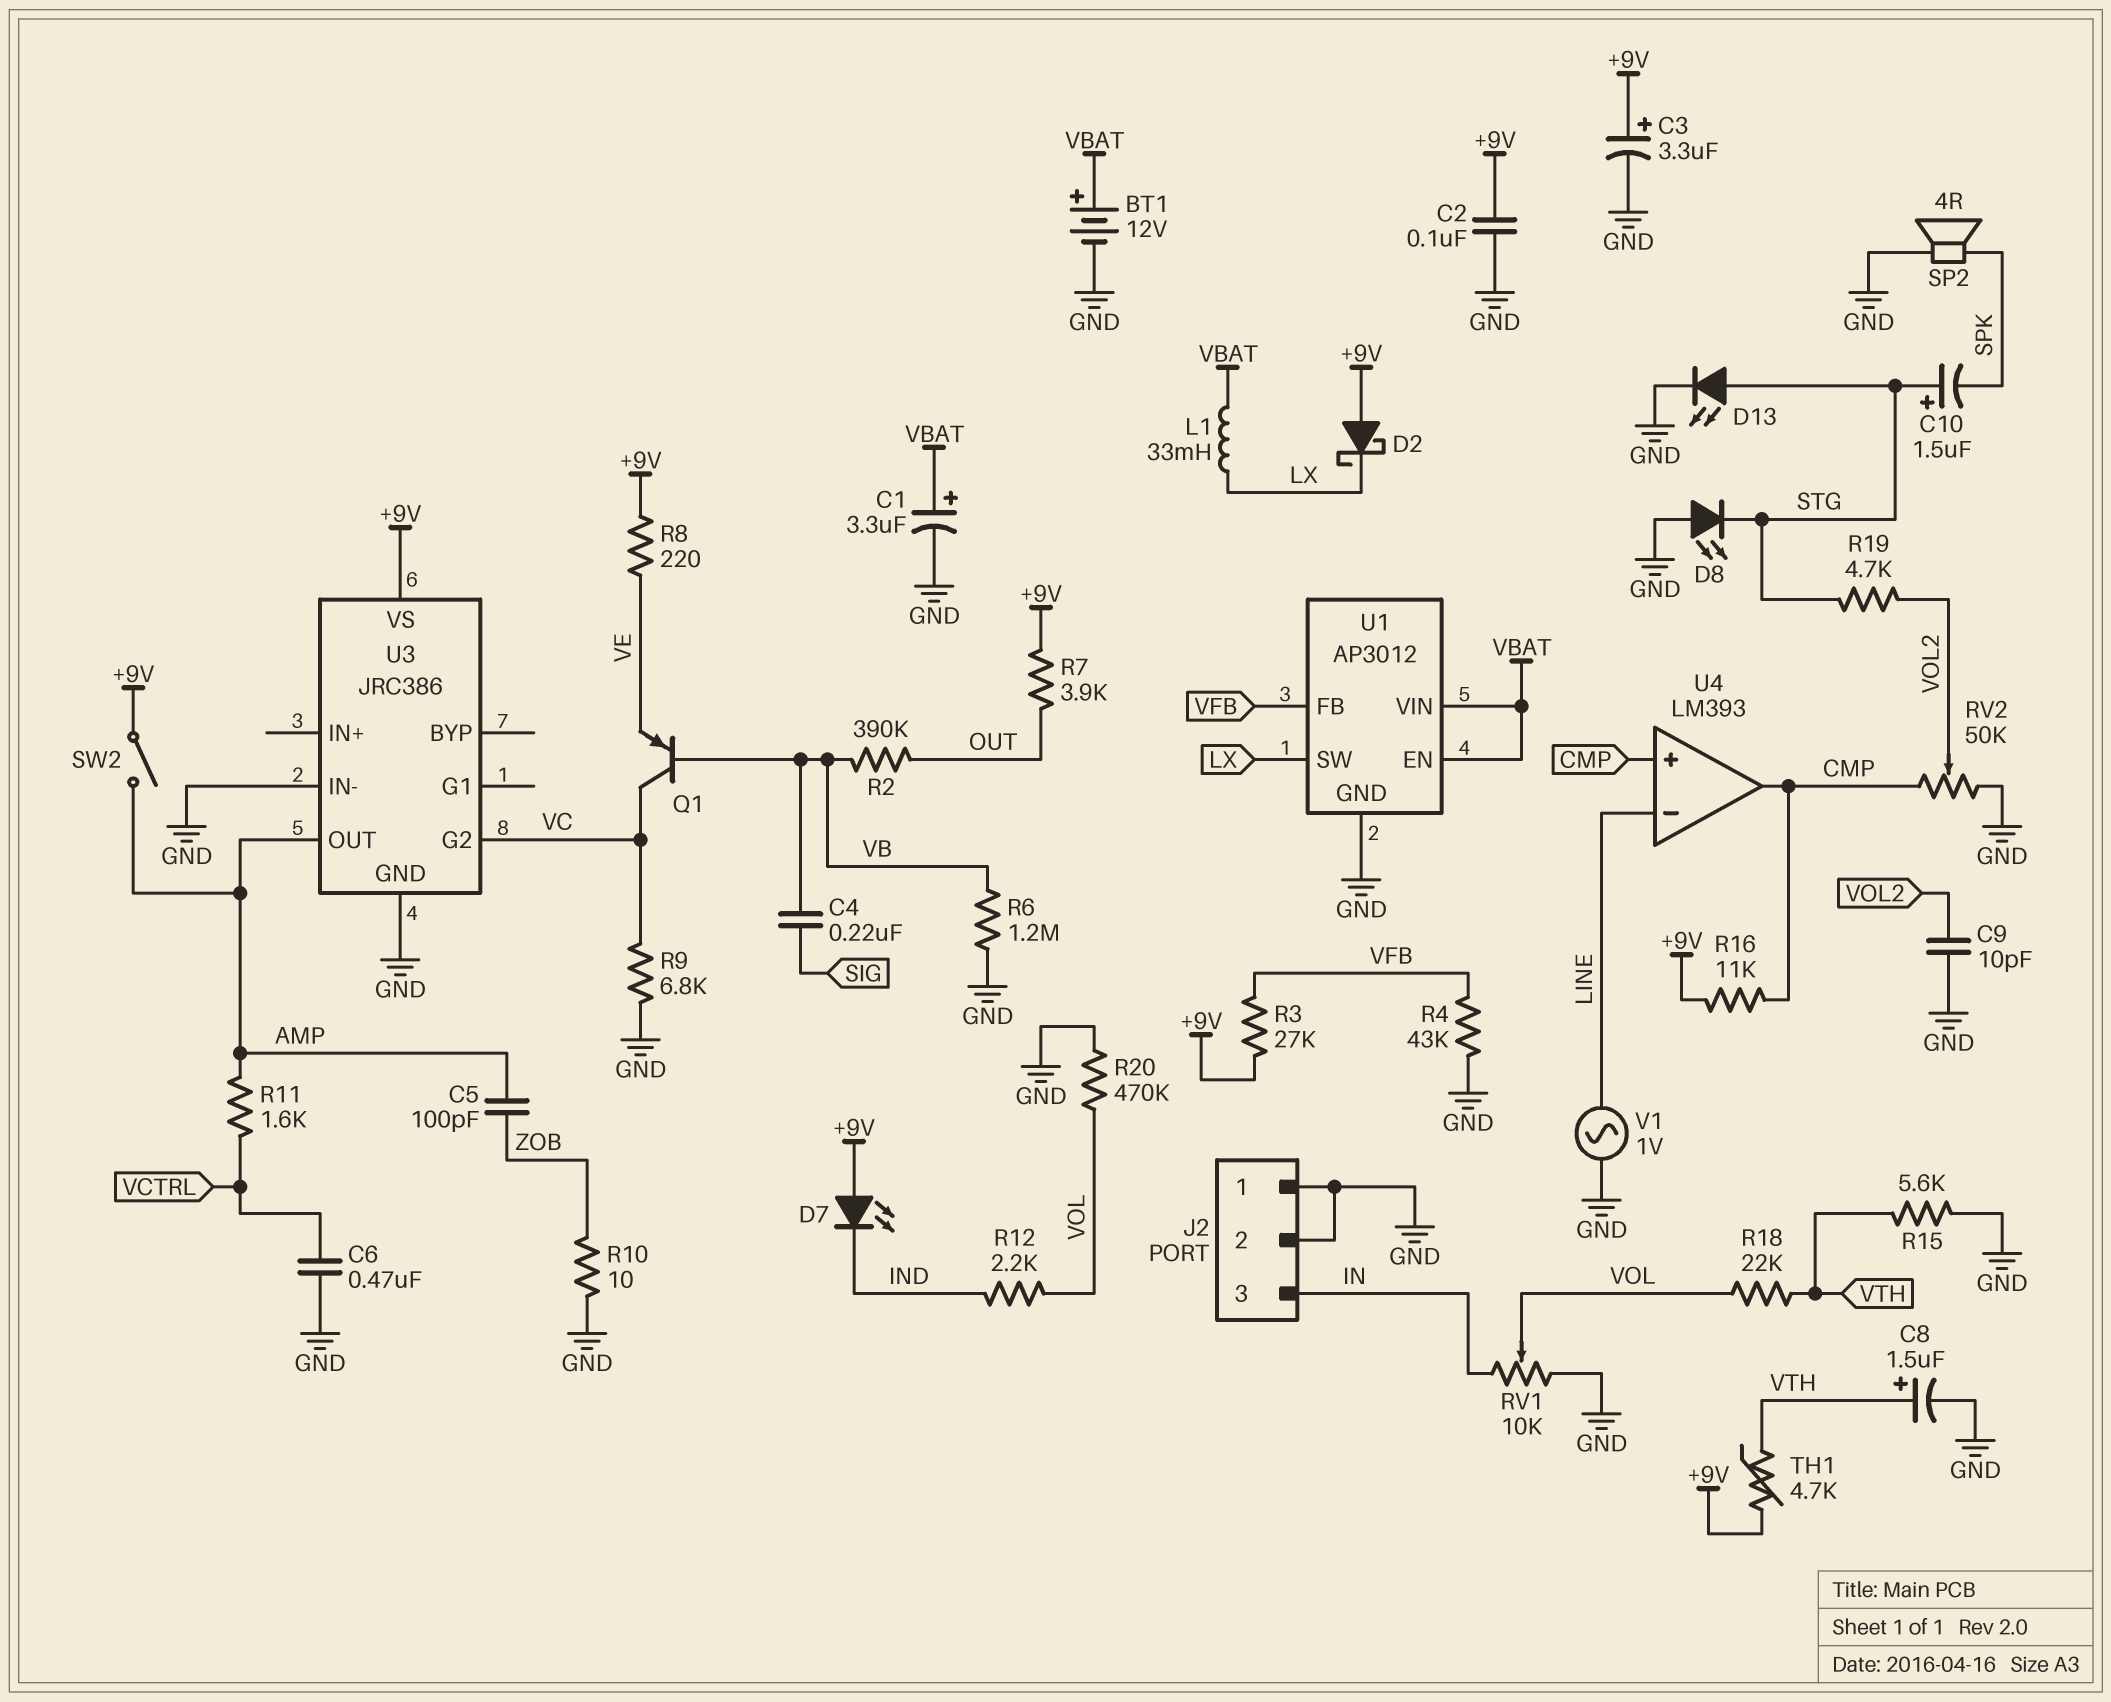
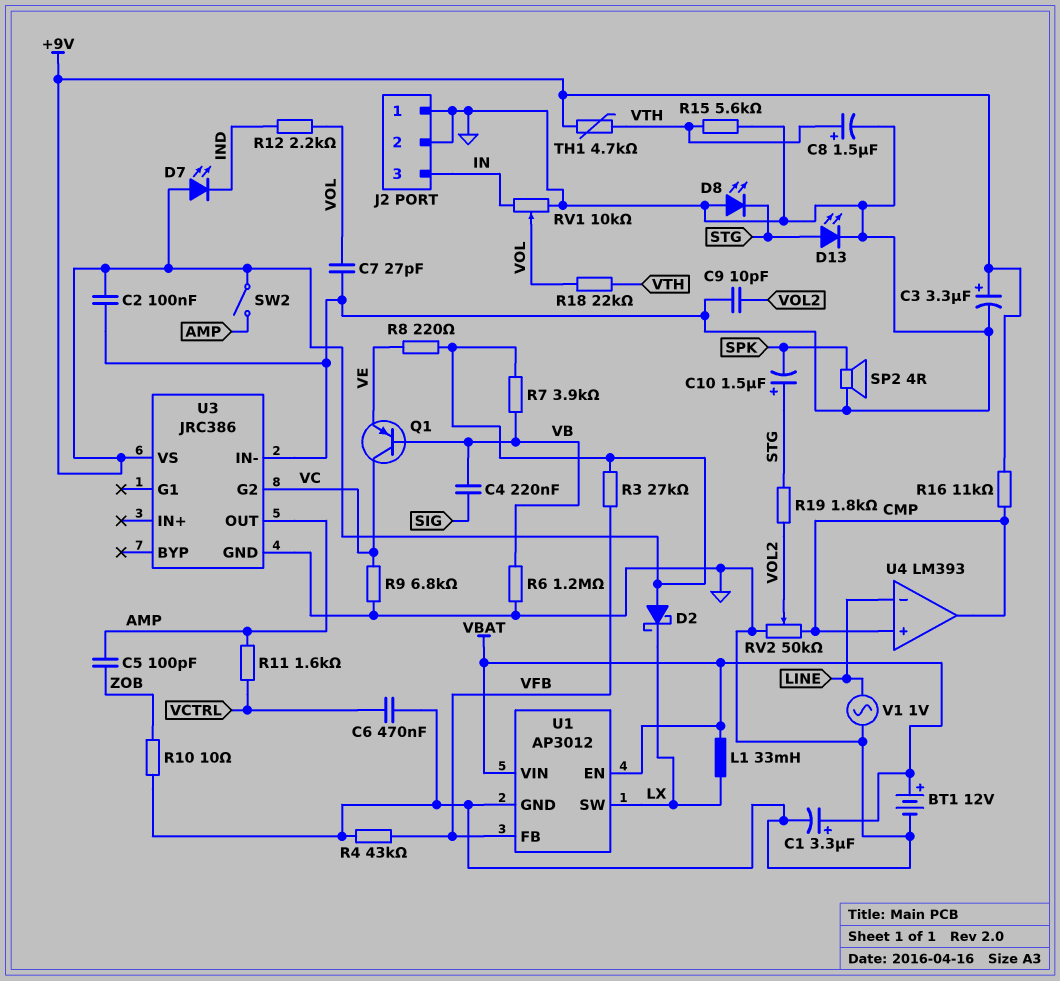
C7: none -> 27pF (GND, VOL)
R2: 390k (OUT, VB) -> none
R7: 3.9k (+9V, OUT) -> 3.9k (+9V, VB)
R19: 4.7k (STG, VOL2) -> 1.8k (STG, VOL2)
R20: 470k (GND, VOL) -> none

